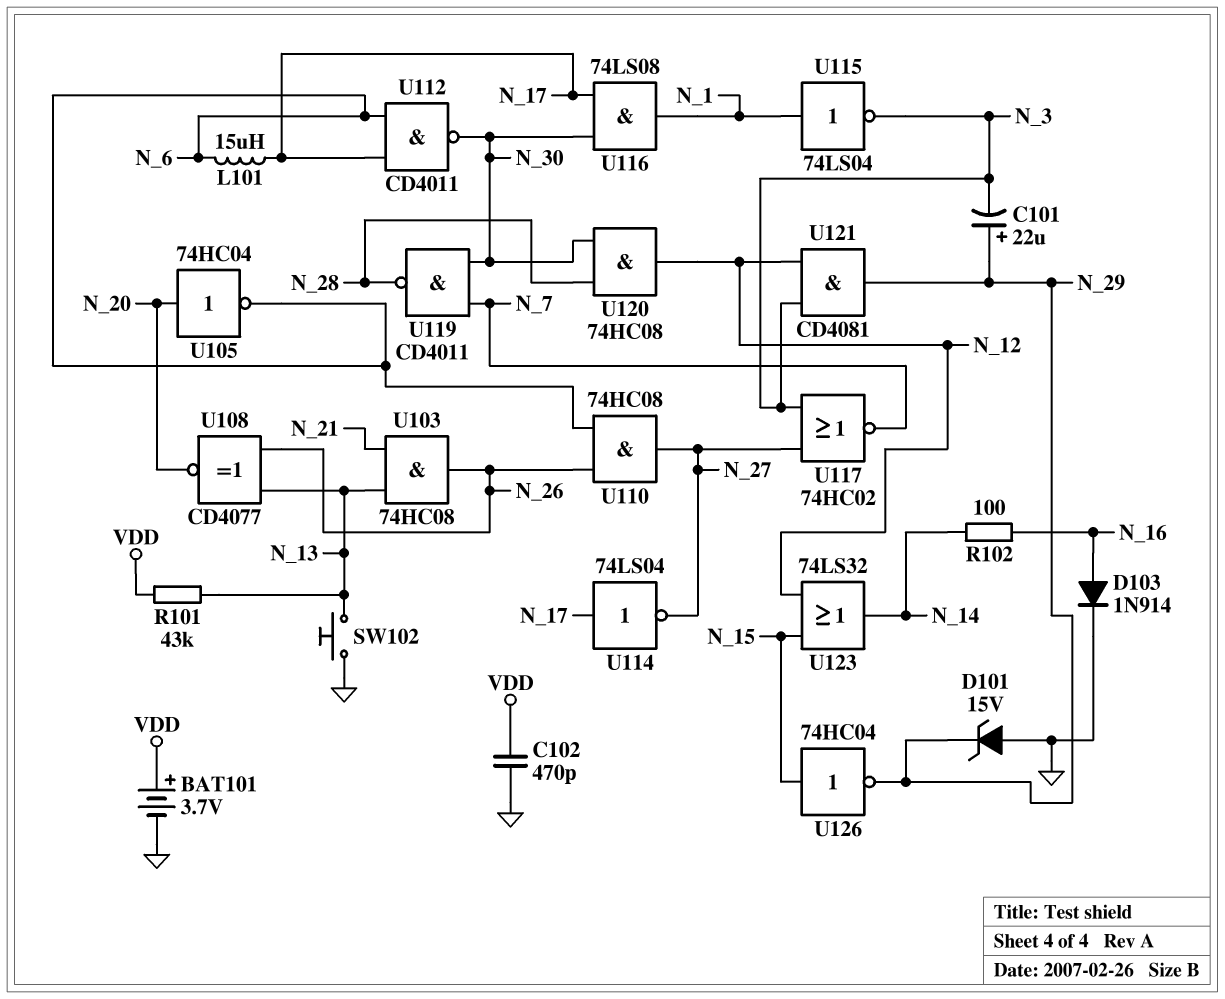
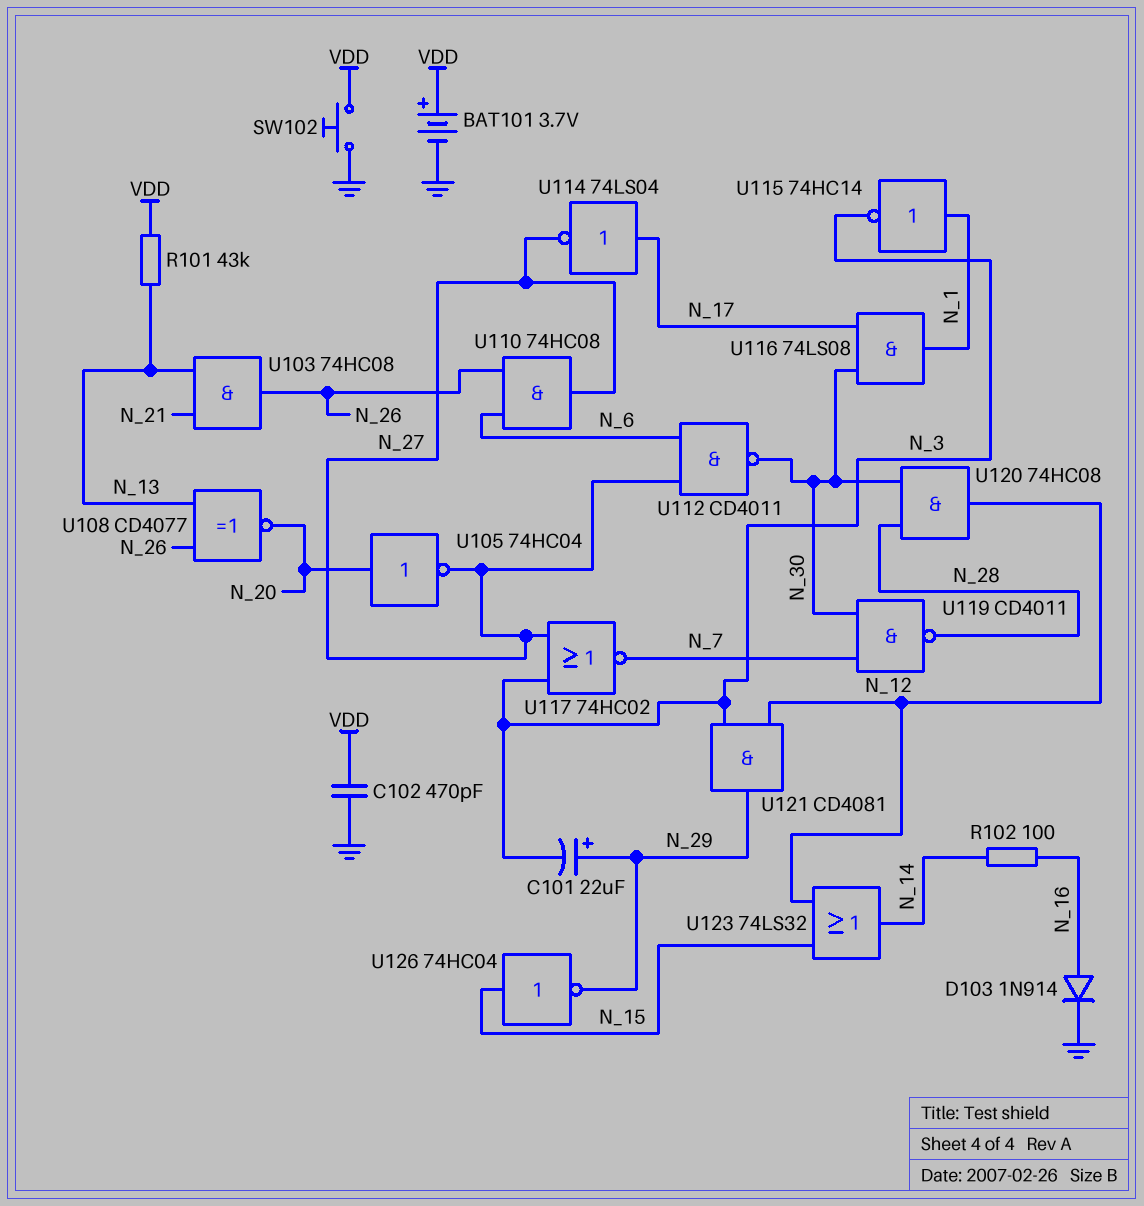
D101: zener 15V (A GND, K N_29) -> none
L101: 15uH (N_6, N_17) -> none
SW102: button (GND, N_13) -> button (GND, VDD)
U105: NOT 74HC04 (in N_20, out N_6) -> NOT 74HC04 (in N_20, out N_27)
U112: NAND CD4011 (in N_6, in N_17, out N_30) -> NAND CD4011 (in N_6, in N_27, out N_30)
U115: NOT 74LS04 (in N_1, out N_3) -> NOT 74HC14 (in N_1, out N_3)

